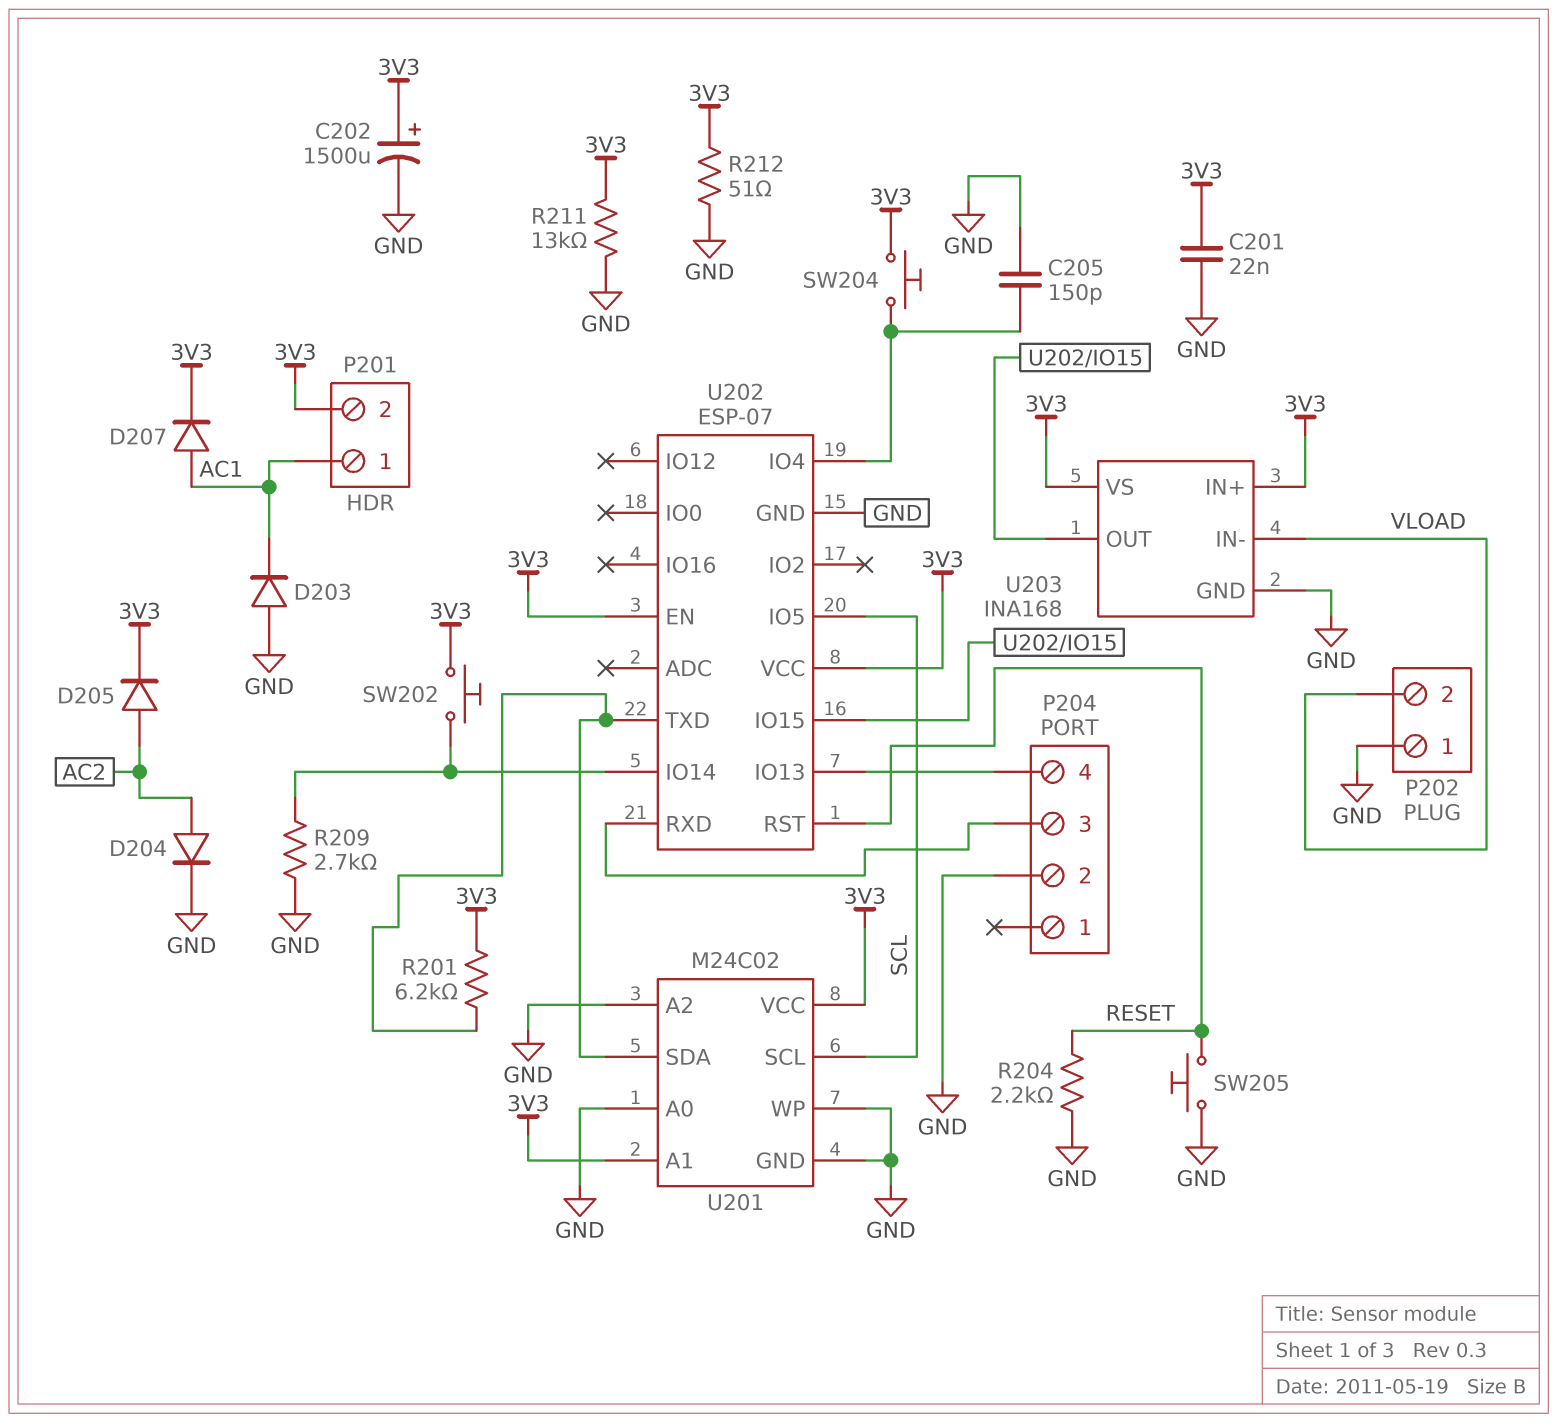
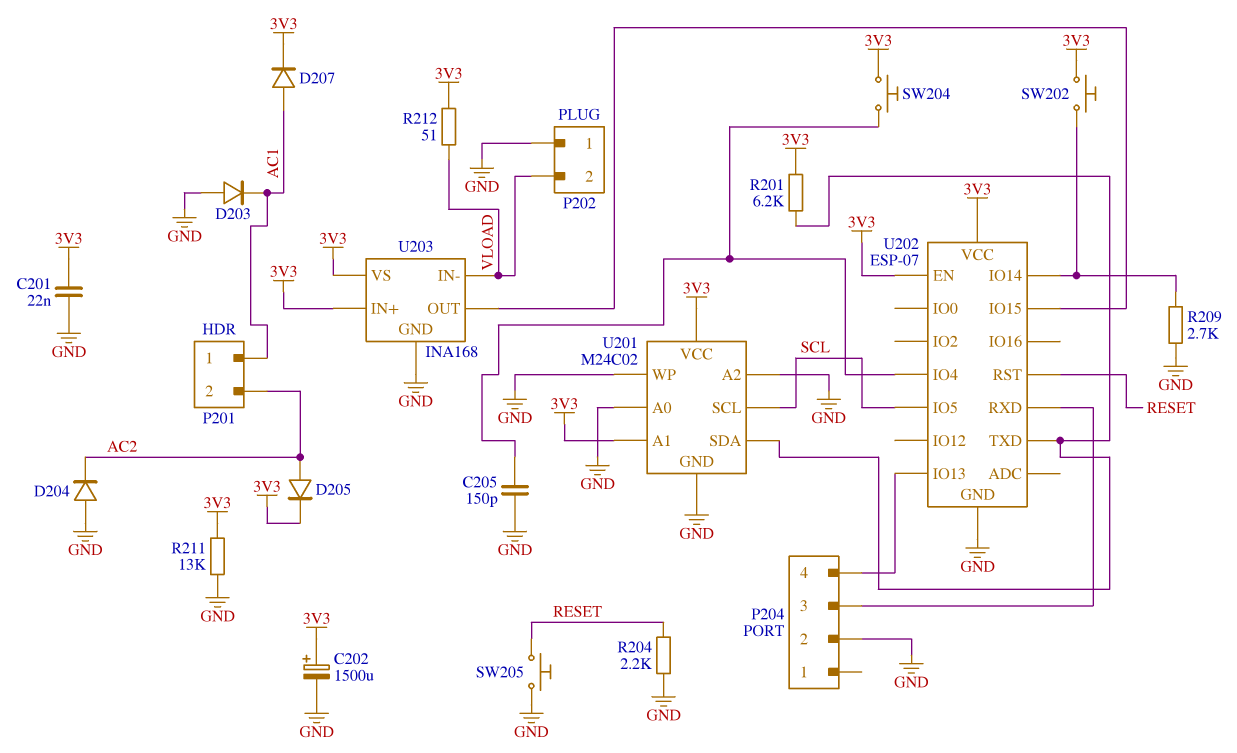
D204: diode (A AC2, K GND) -> diode (A GND, K AC2)
P201 pin 2: 3V3 -> AC2
R212: 51 (3V3, GND) -> 51 (3V3, VLOAD)

